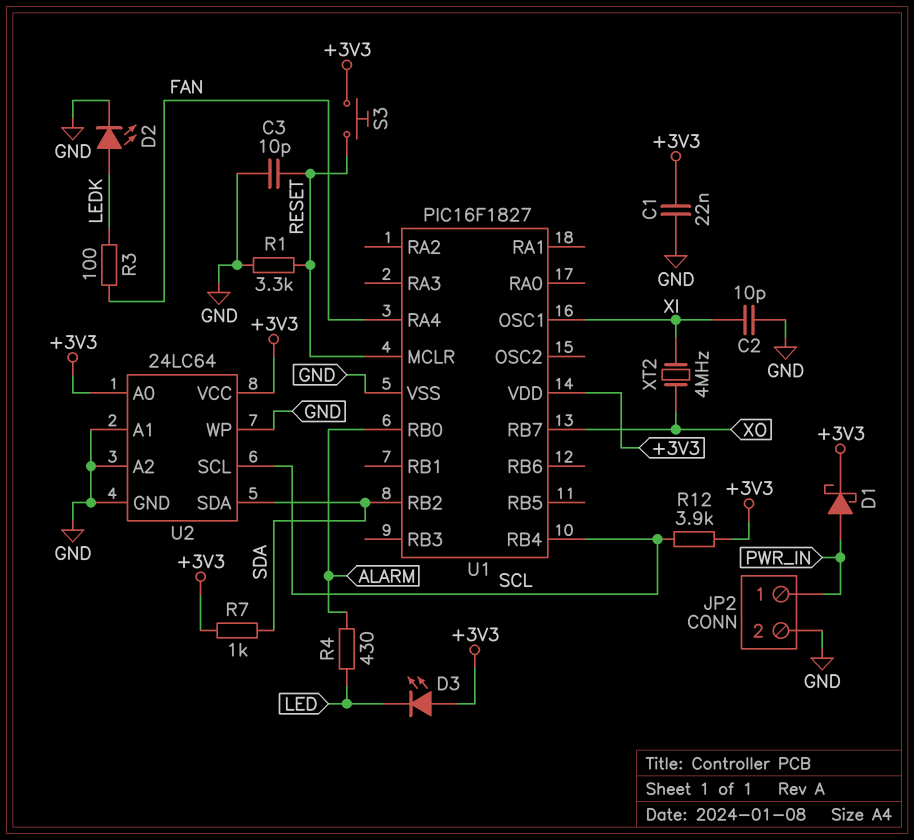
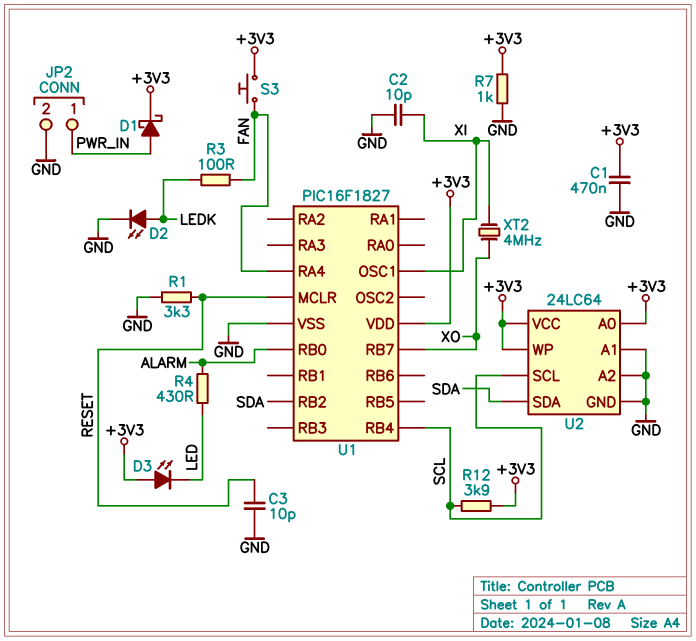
C1: 22nF (+3V3, GND) -> 470nF (+3V3, GND)
R7: 1k (+3V3, SDA) -> 1k (+3V3, GND)
S3: button (+3V3, RESET) -> button (+3V3, FAN)
U2 pin WP: GND -> +3V3

